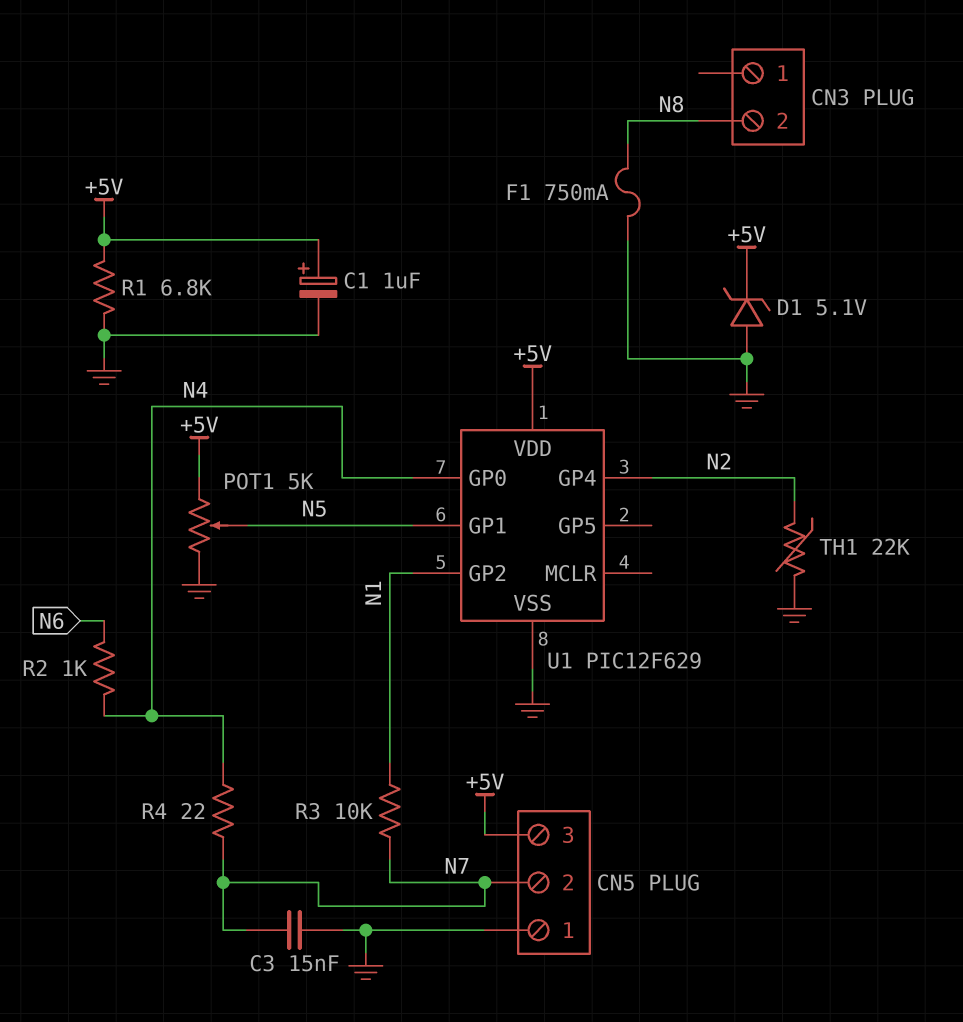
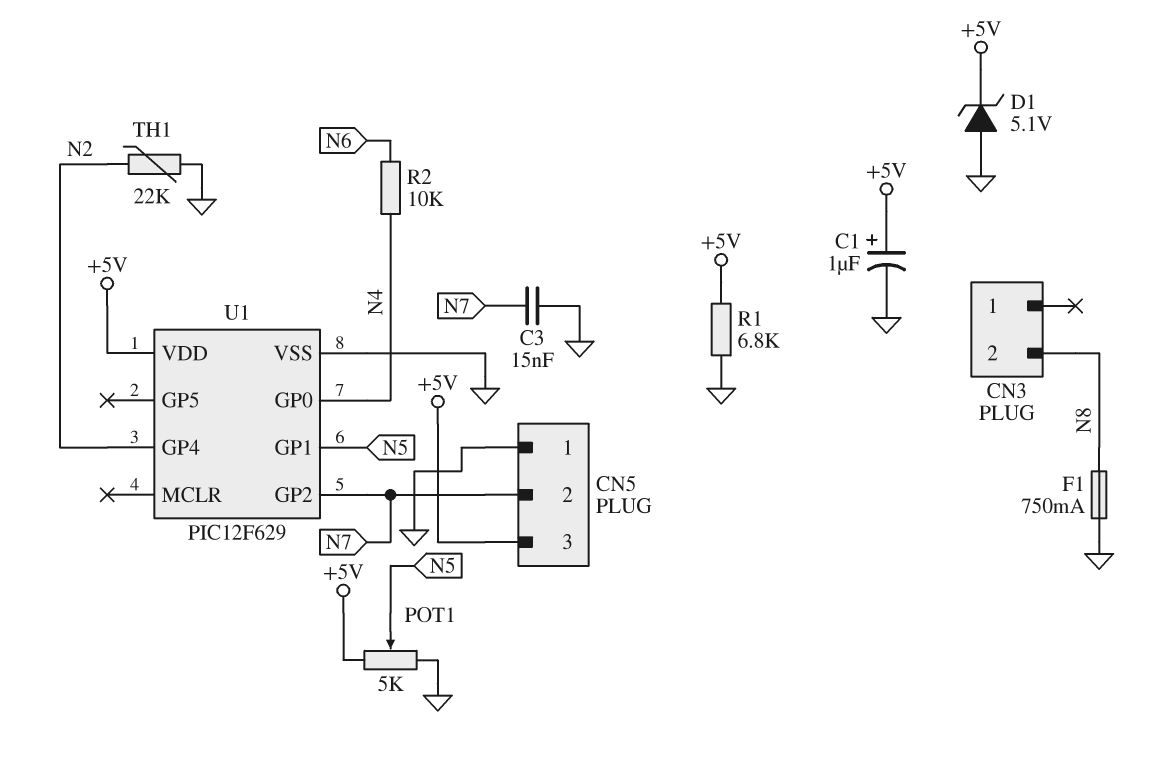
R2: 1k (N4, N6) -> 10k (N4, N6)
R3: 10k (N1, N7) -> none
R4: 22 (N4, N7) -> none
U1 pin GP2: N1 -> N7

